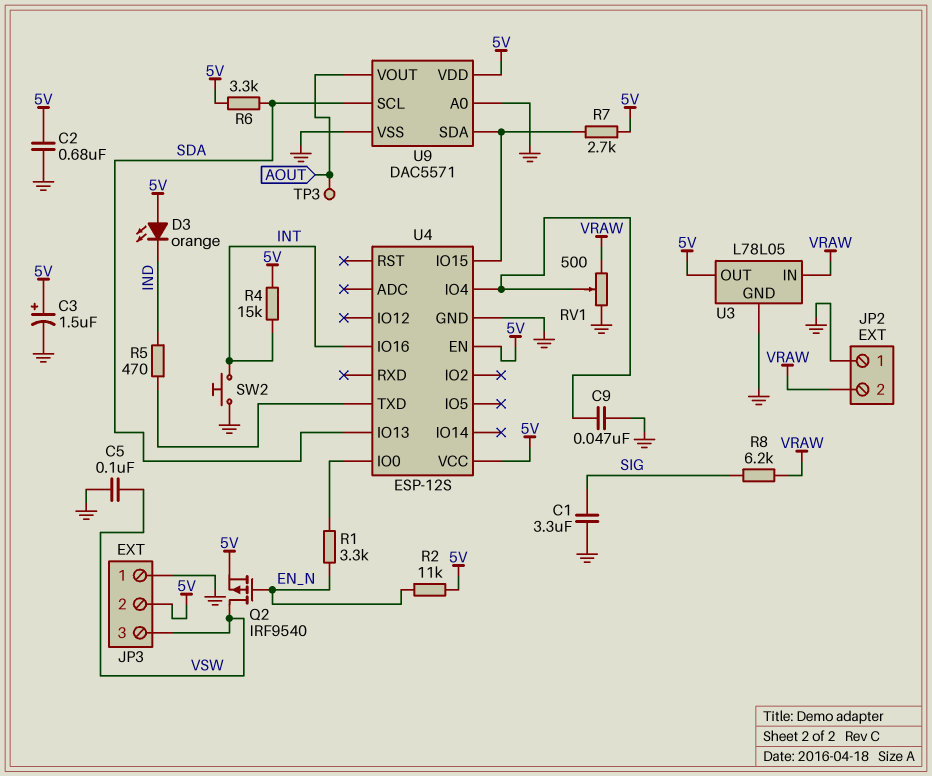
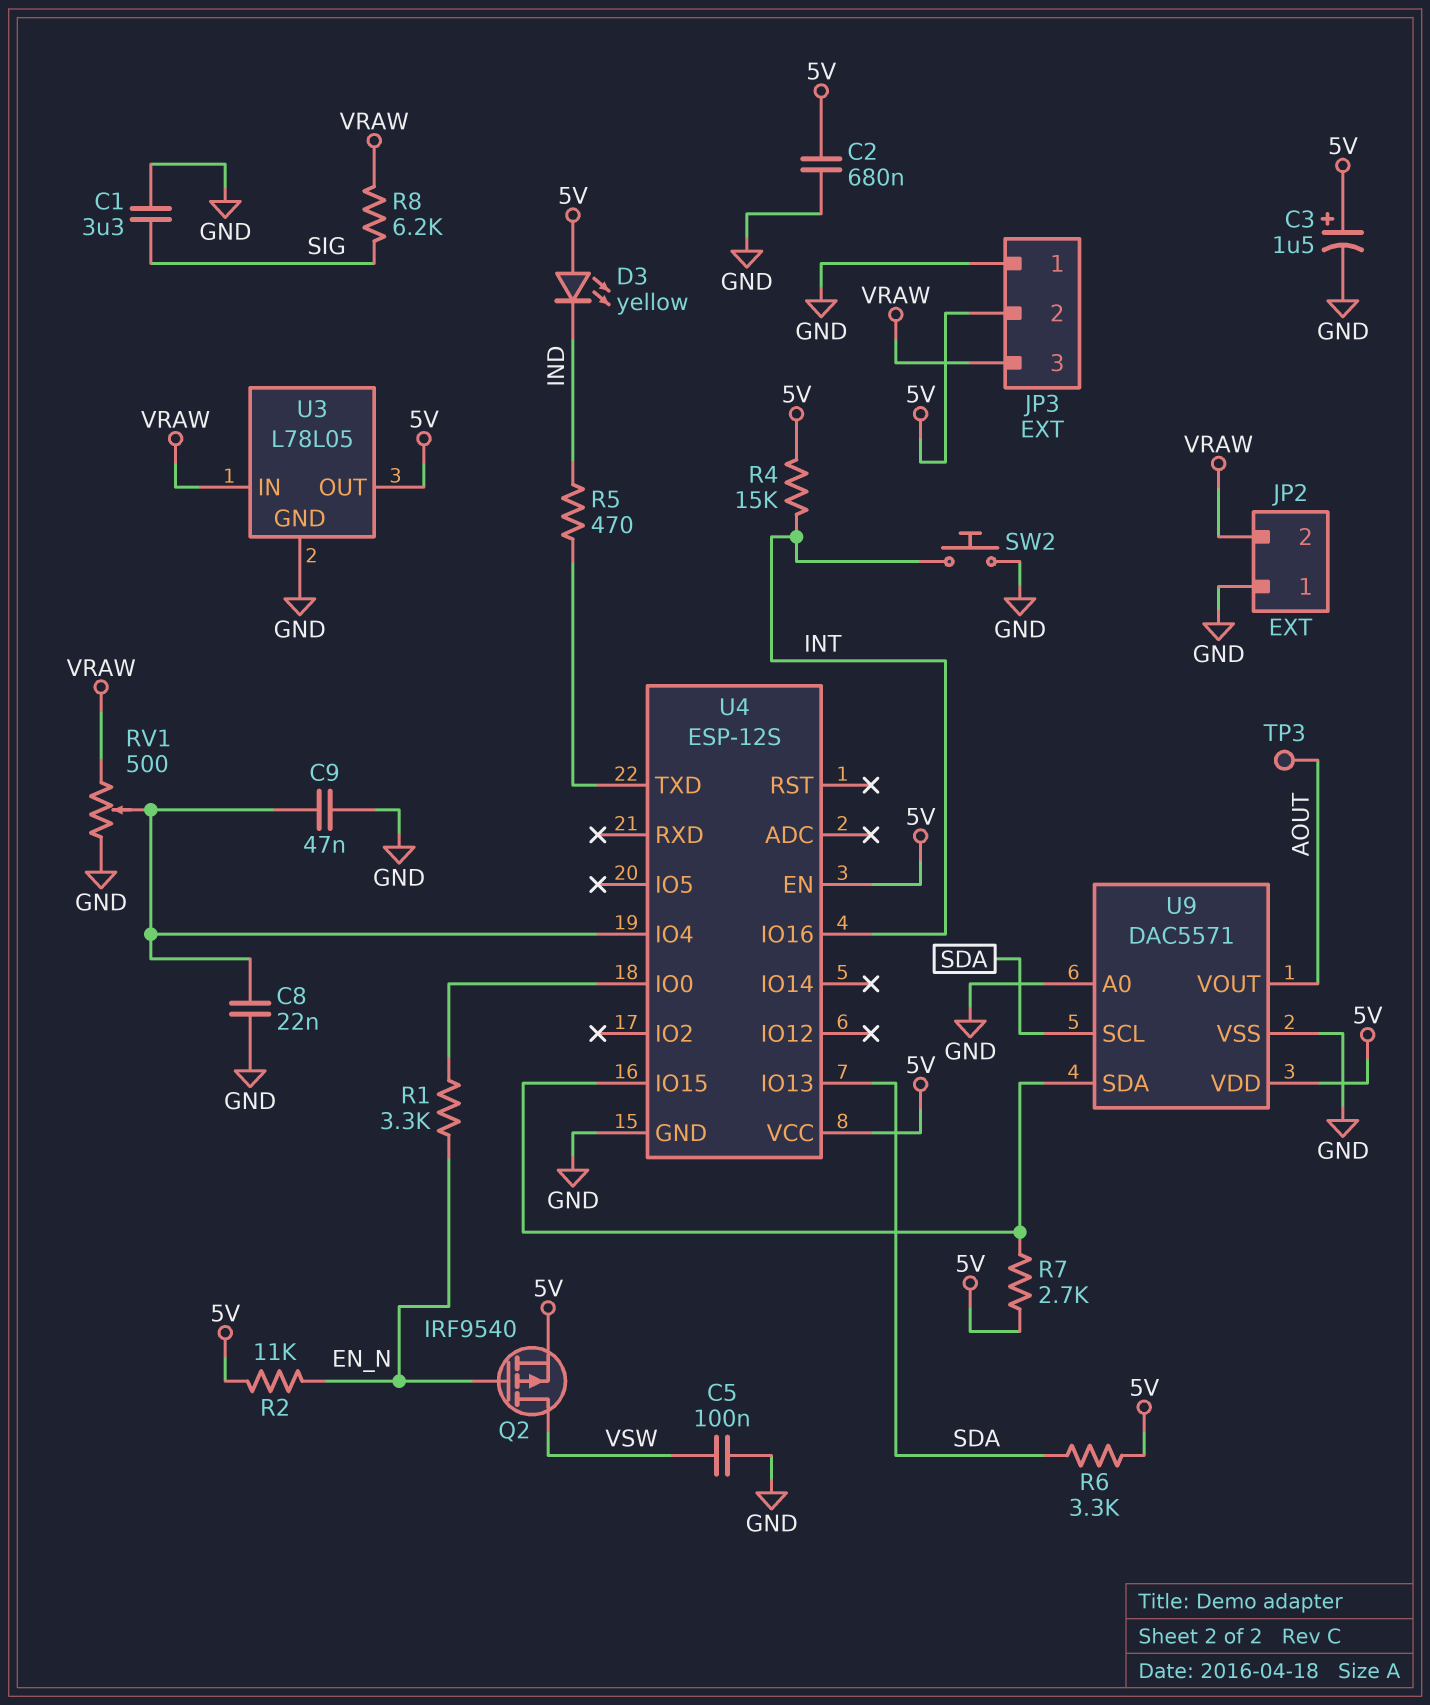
C8: none -> 22nF (GND, U4/IO4)
D3: LED orange (A 5V, K IND) -> LED yellow (A 5V, K IND)
JP3 pin 3: VSW -> VRAW

